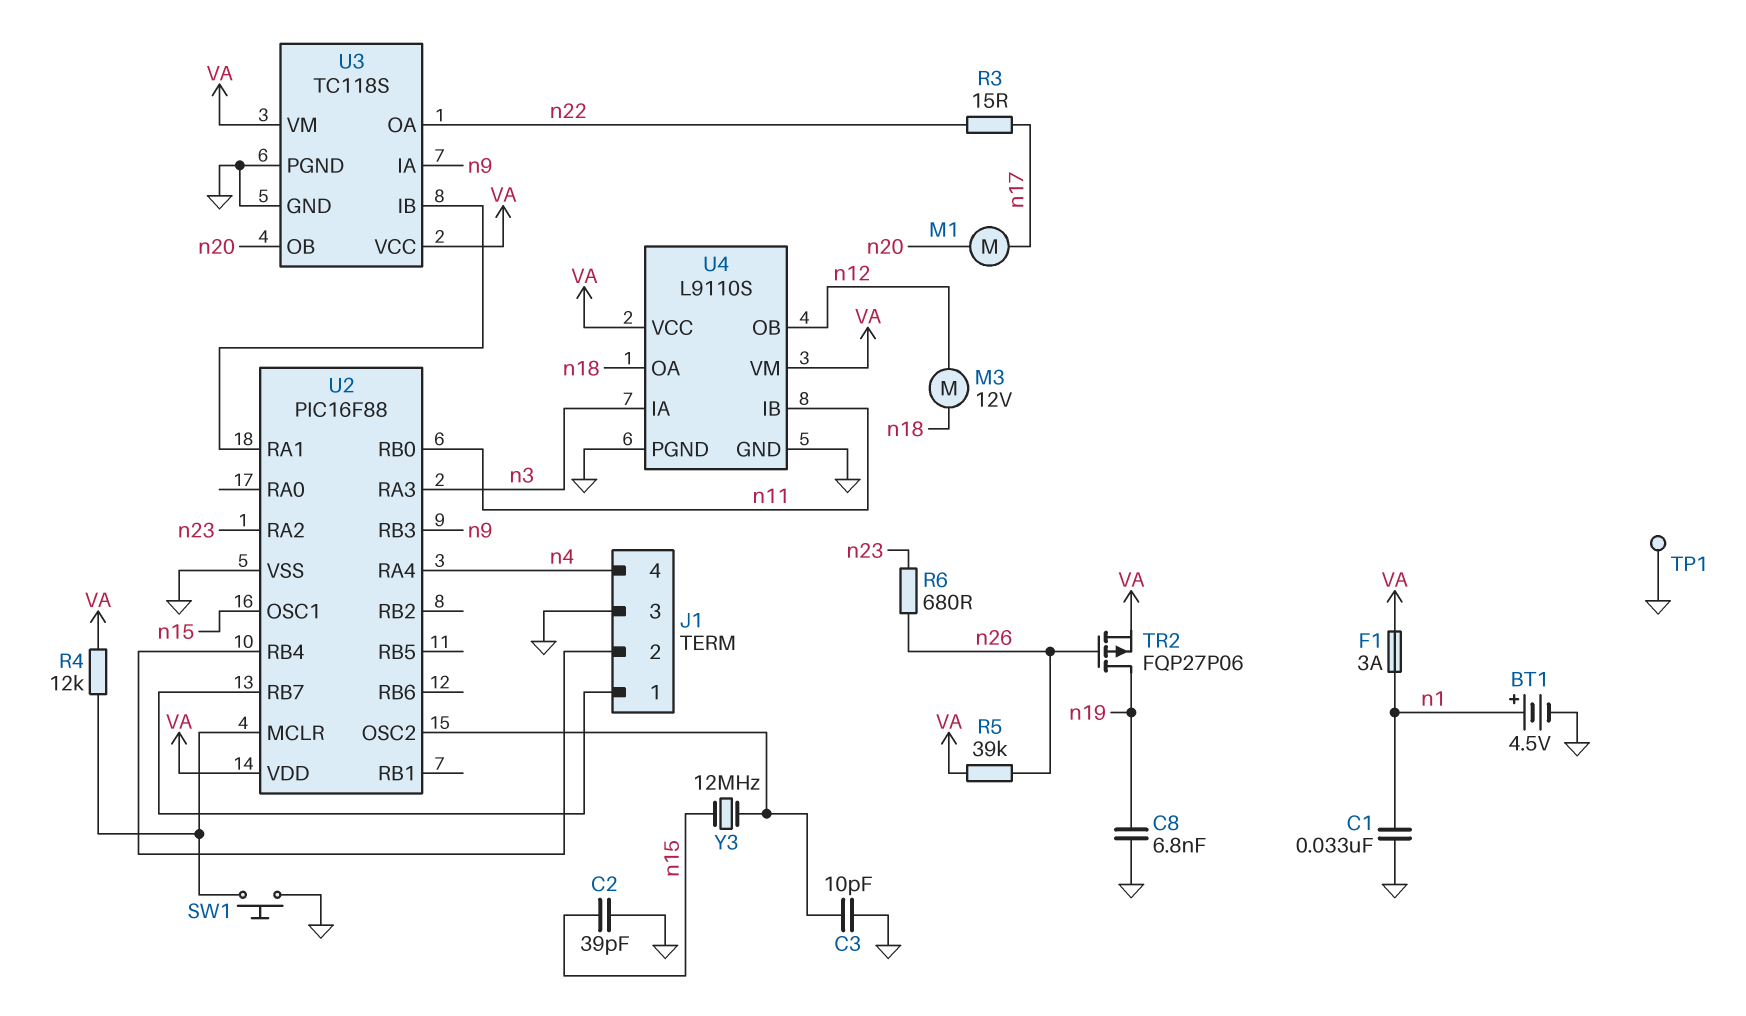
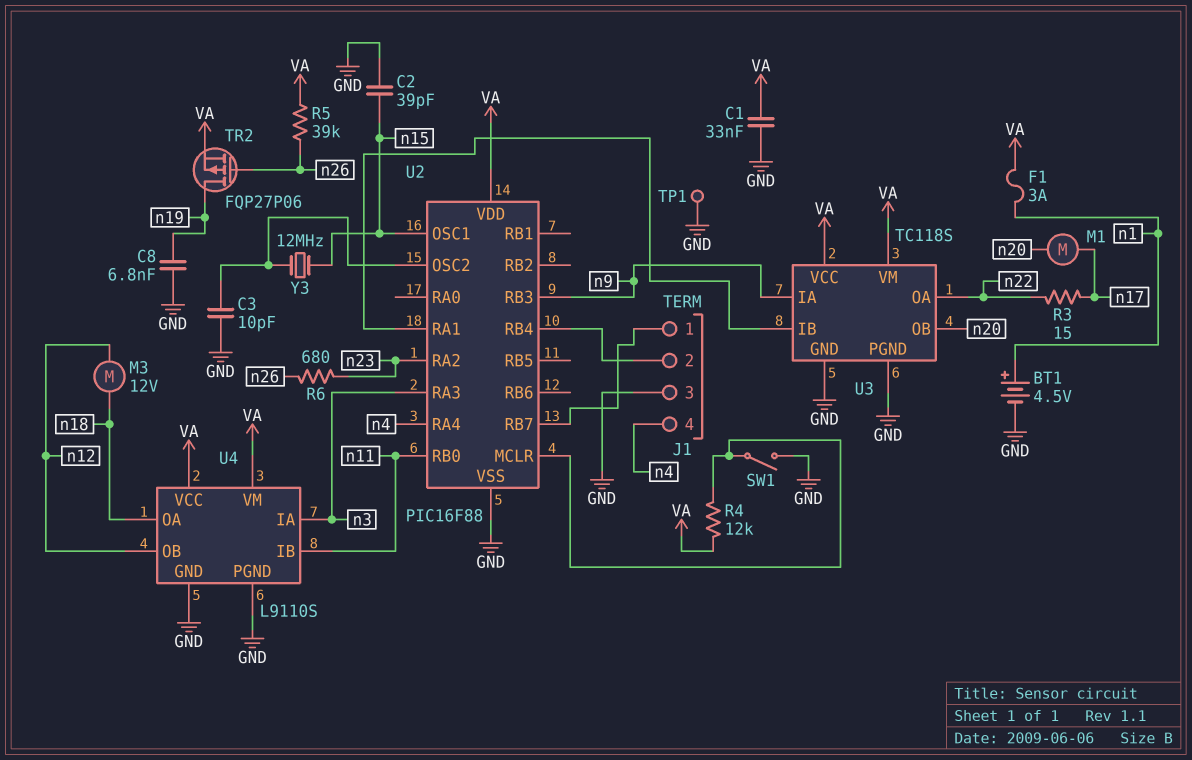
C1: 33nF (GND, n1) -> 33nF (GND, VA)
SW1: button (GND, U2/MCLR) -> switch (GND, U2/MCLR)

